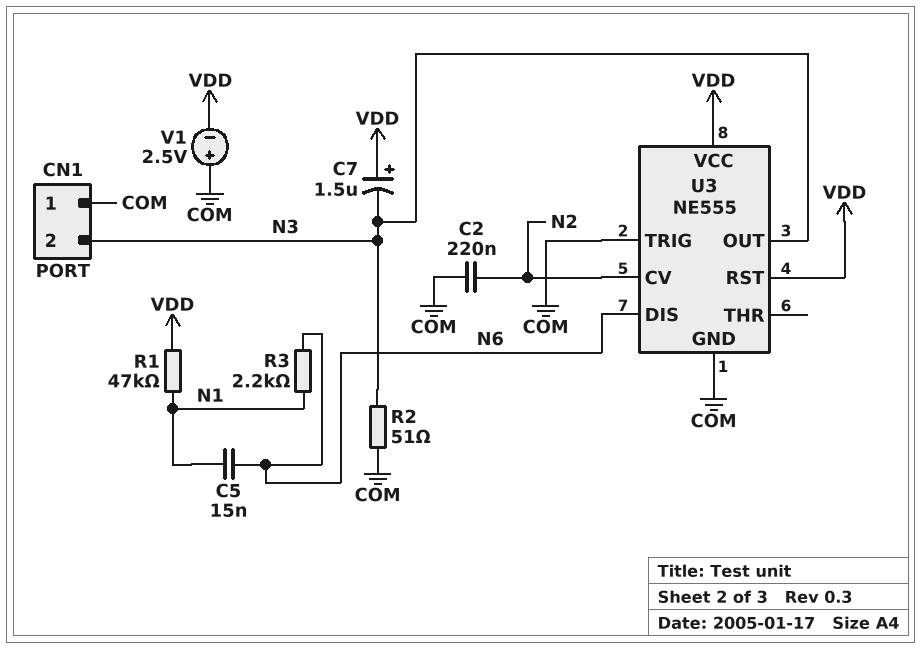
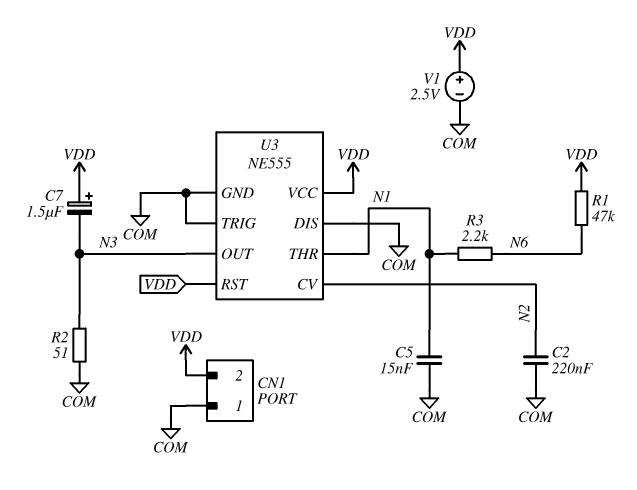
C5: 15nF (N1, N6) -> 15nF (COM, N1)
CN1 pin 2: N3 -> VDD
R1: 47k (N1, VDD) -> 47k (N6, VDD)
U3 pin DIS: N6 -> COM
U3 pin THR: none -> N1
V1: 2.5V (plus COM, minus VDD) -> 2.5V (plus VDD, minus COM)

